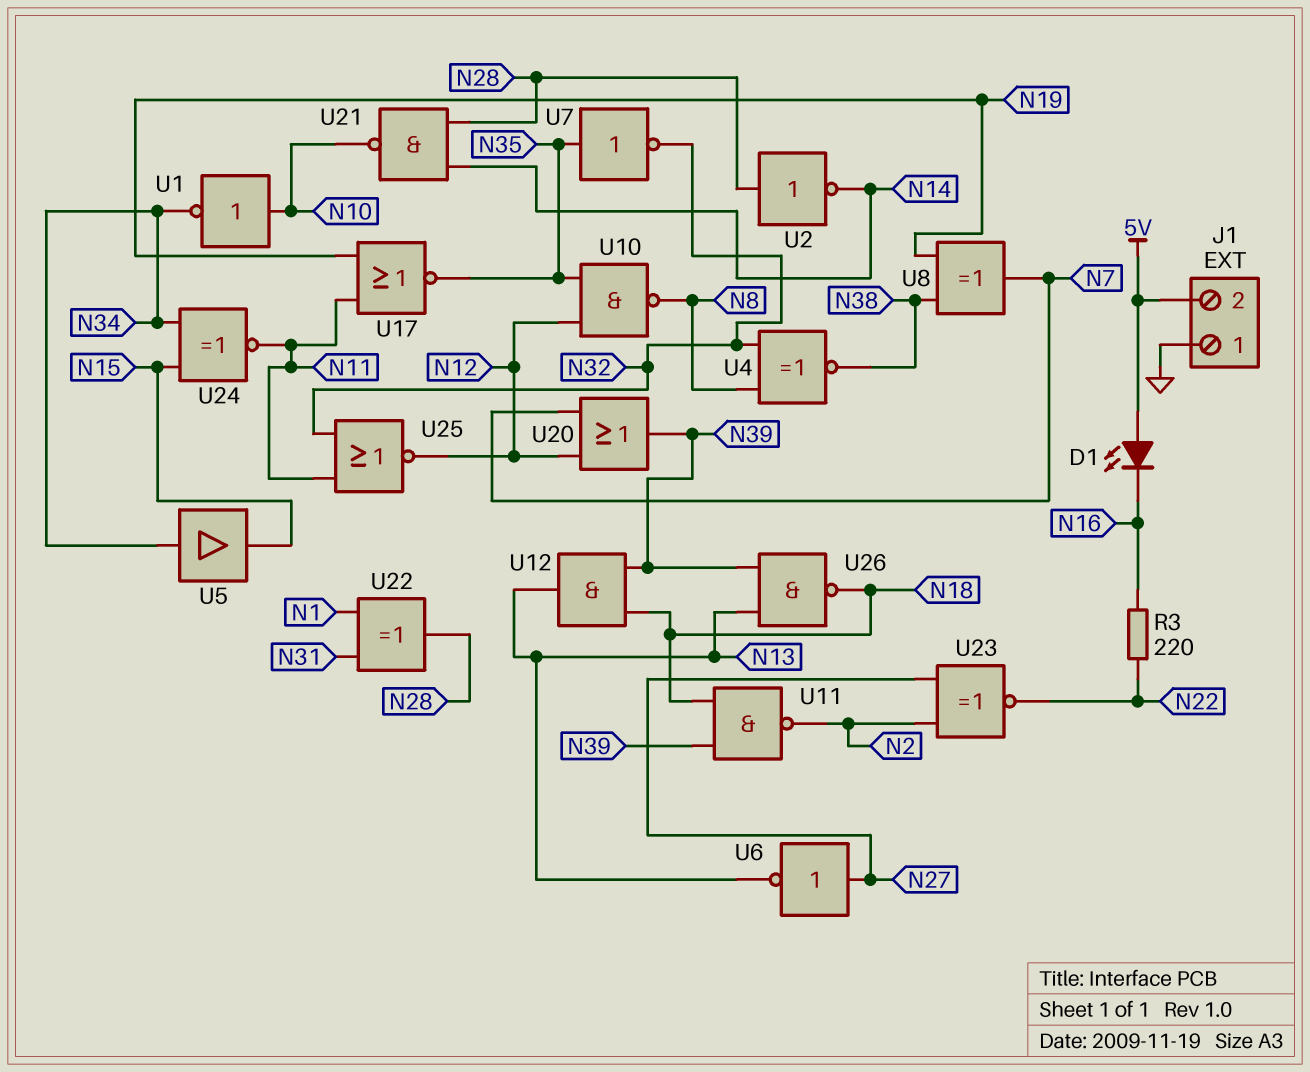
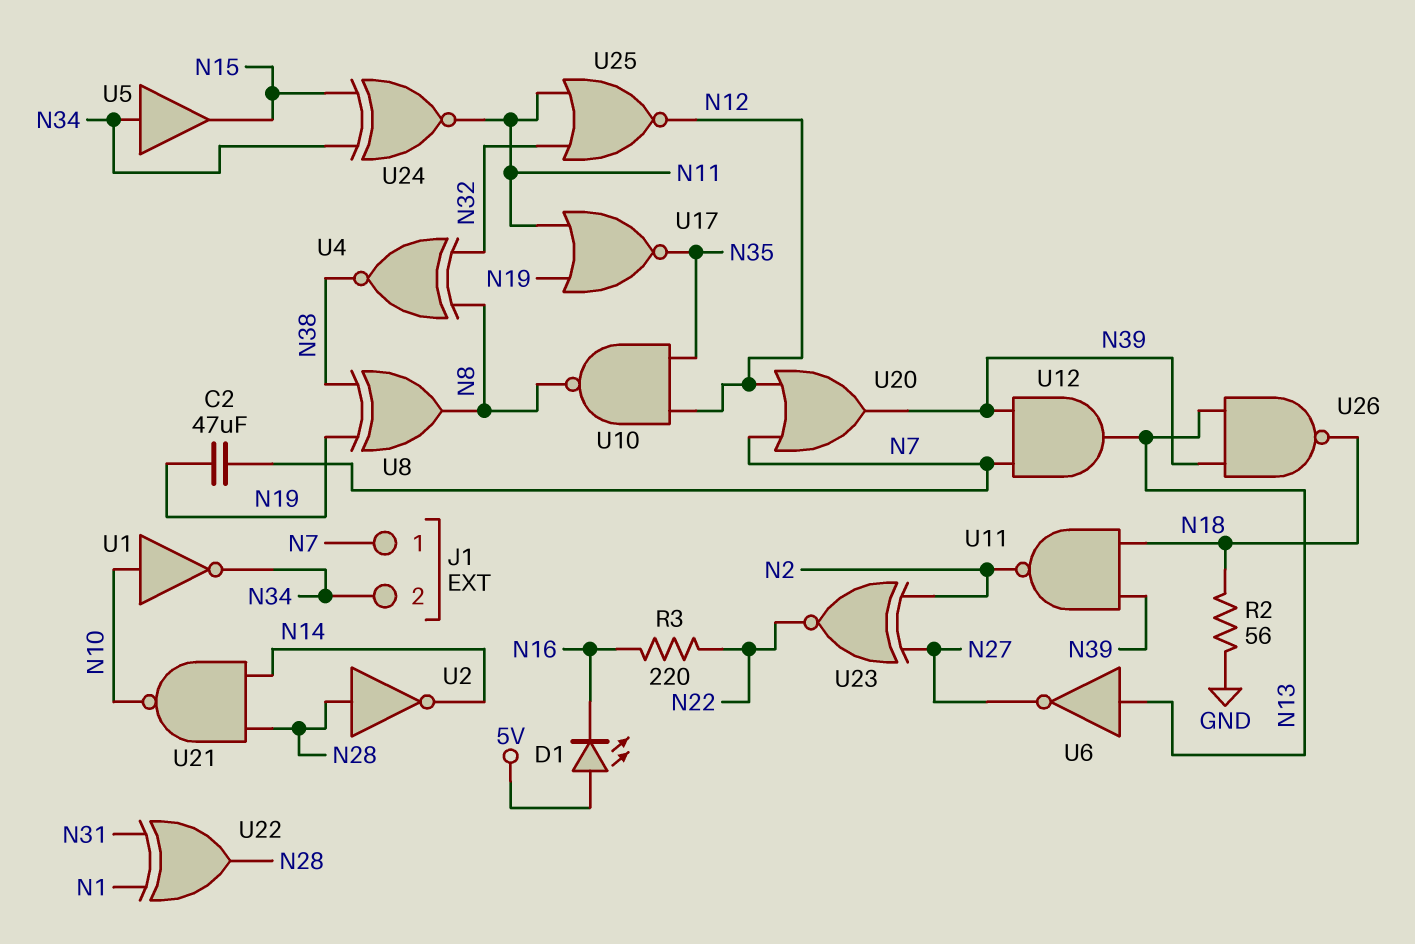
C2: none -> 47uF (N7, N19)
J1 pin 1: GND -> N7
J1 pin 2: 5V -> N34
R2: none -> 56 (GND, N18)
U6: NOT (in N27, out N13) -> NOT (in N13, out N27)
U7: NOT (in N35, out N32) -> none
U8: XOR (in N19, in N38, out N7) -> XOR (in N19, in N38, out N8)
U12: AND (in N18, in N39, out N13) -> AND (in N7, in N39, out N13)

